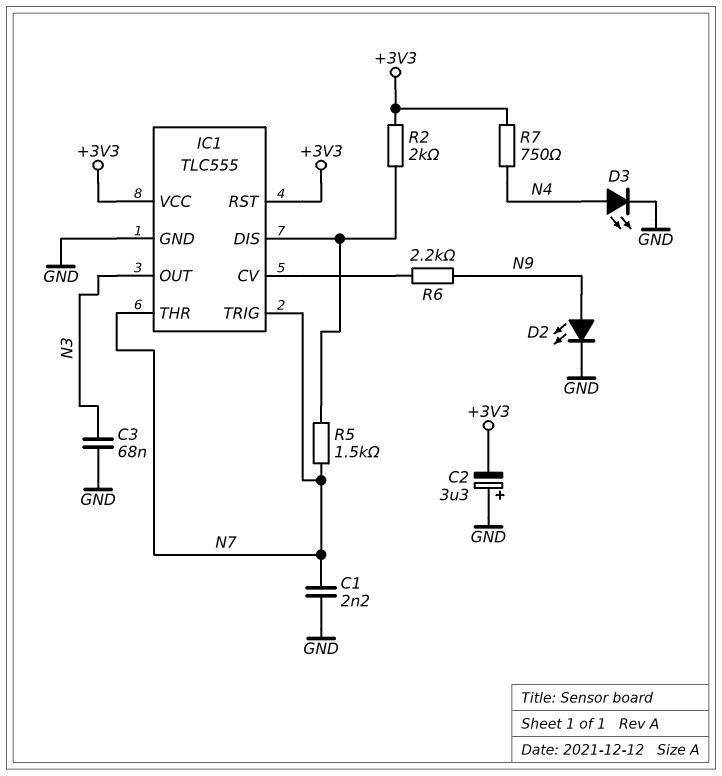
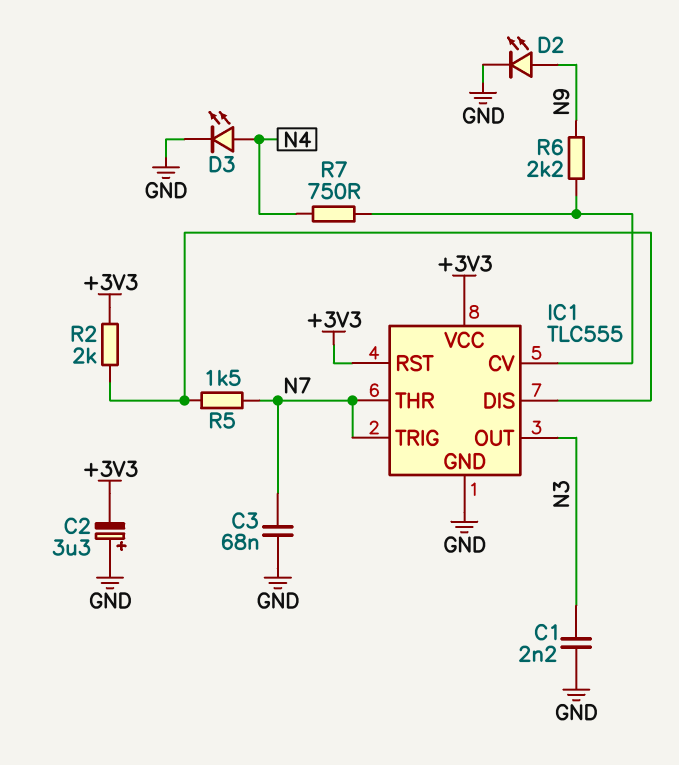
C1: 2.2nF (GND, N7) -> 2.2nF (GND, N3)
C3: 68nF (GND, N3) -> 68nF (GND, N7)
R7: 750 (+3V3, N4) -> 750 (IC1/CV, N4)

